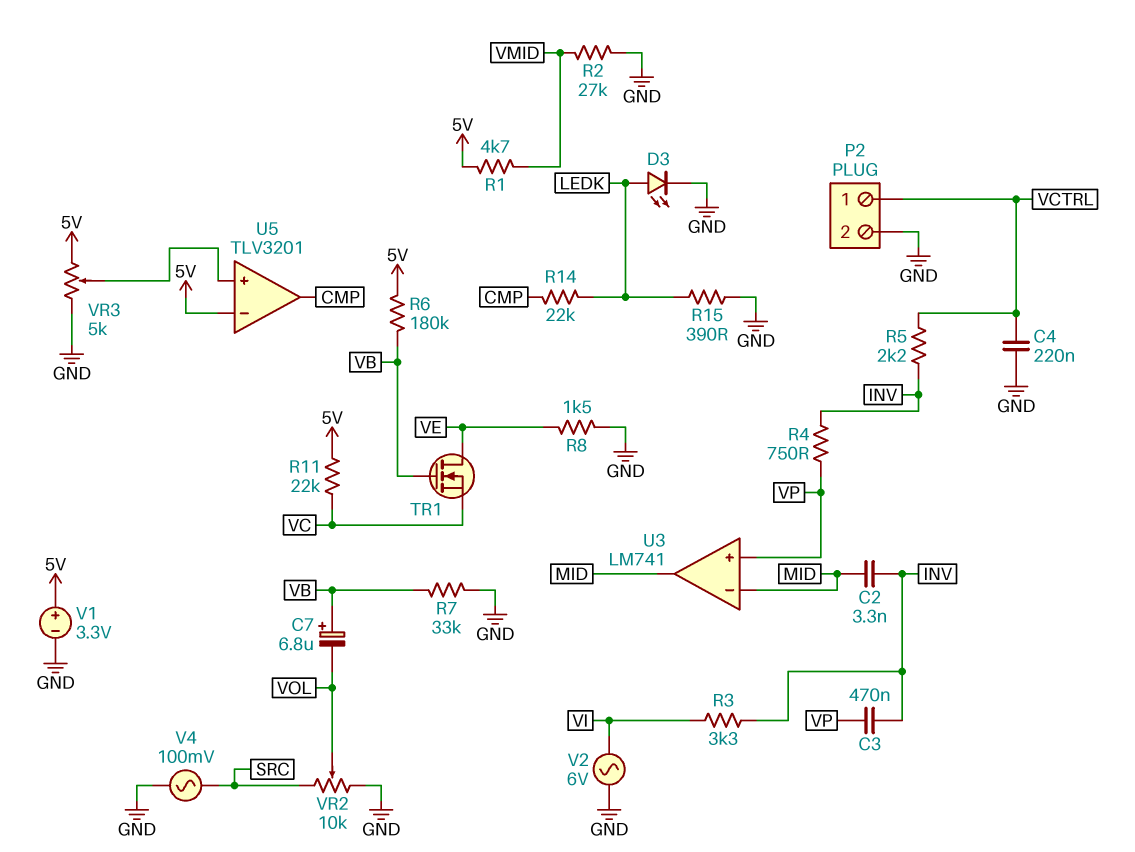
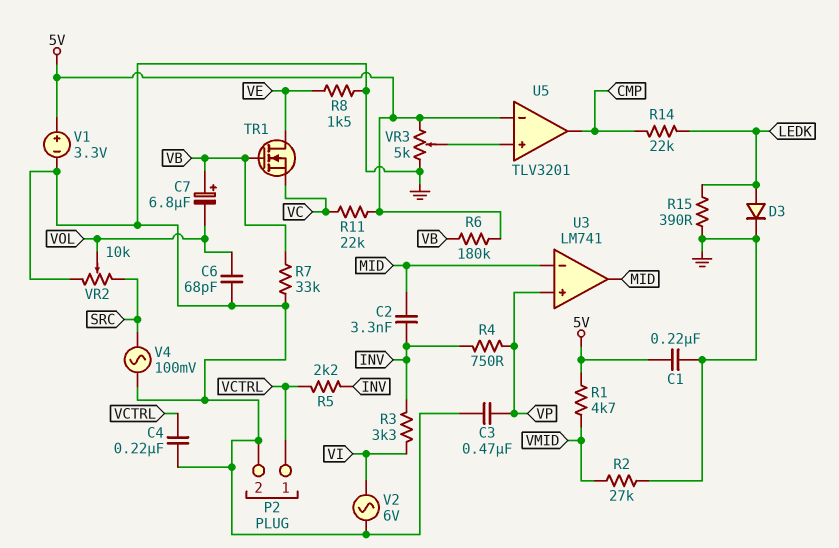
C1: none -> 220nF (5V, GND)
C3: 470nF (INV, VP) -> 470nF (GND, VP)
C6: none -> 68pF (GND, VOL)
D3: LED (A LEDK, K GND) -> diode (A LEDK, K GND)

